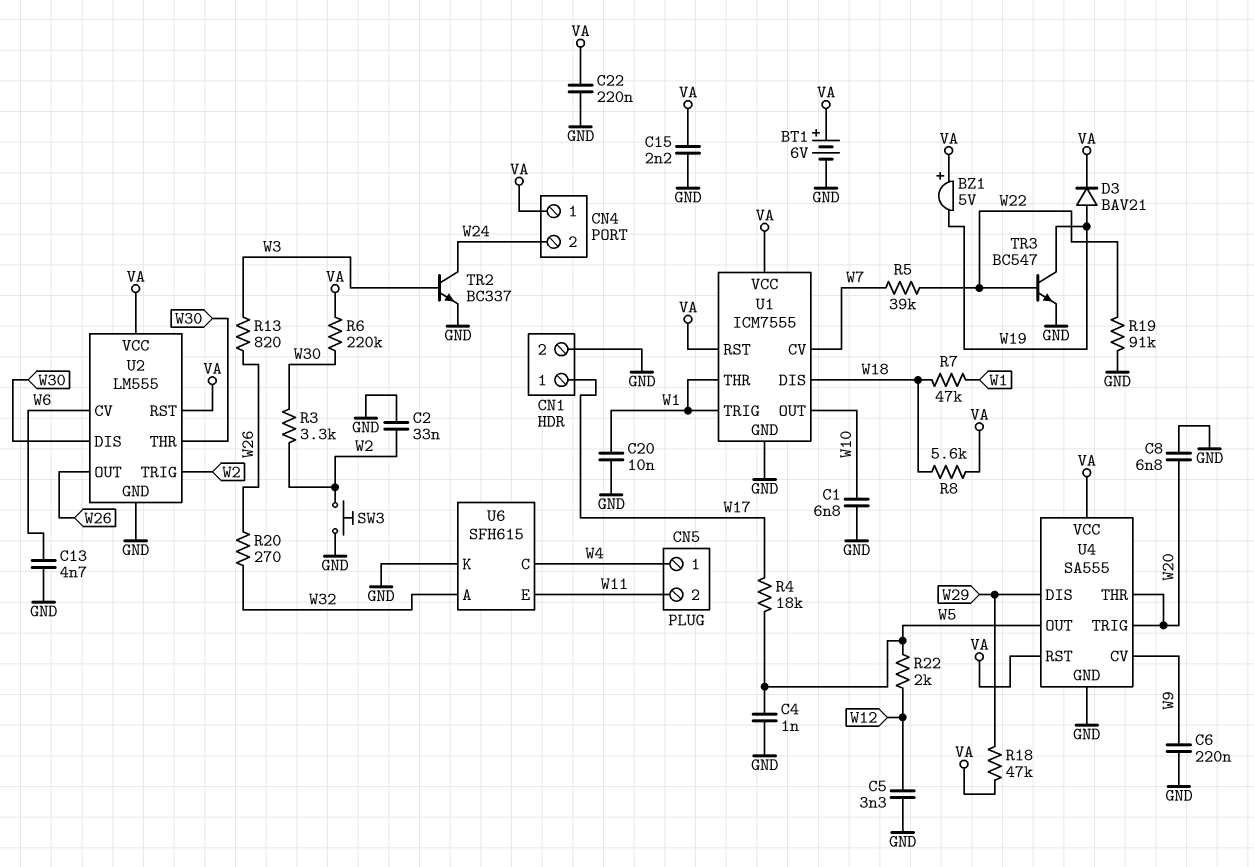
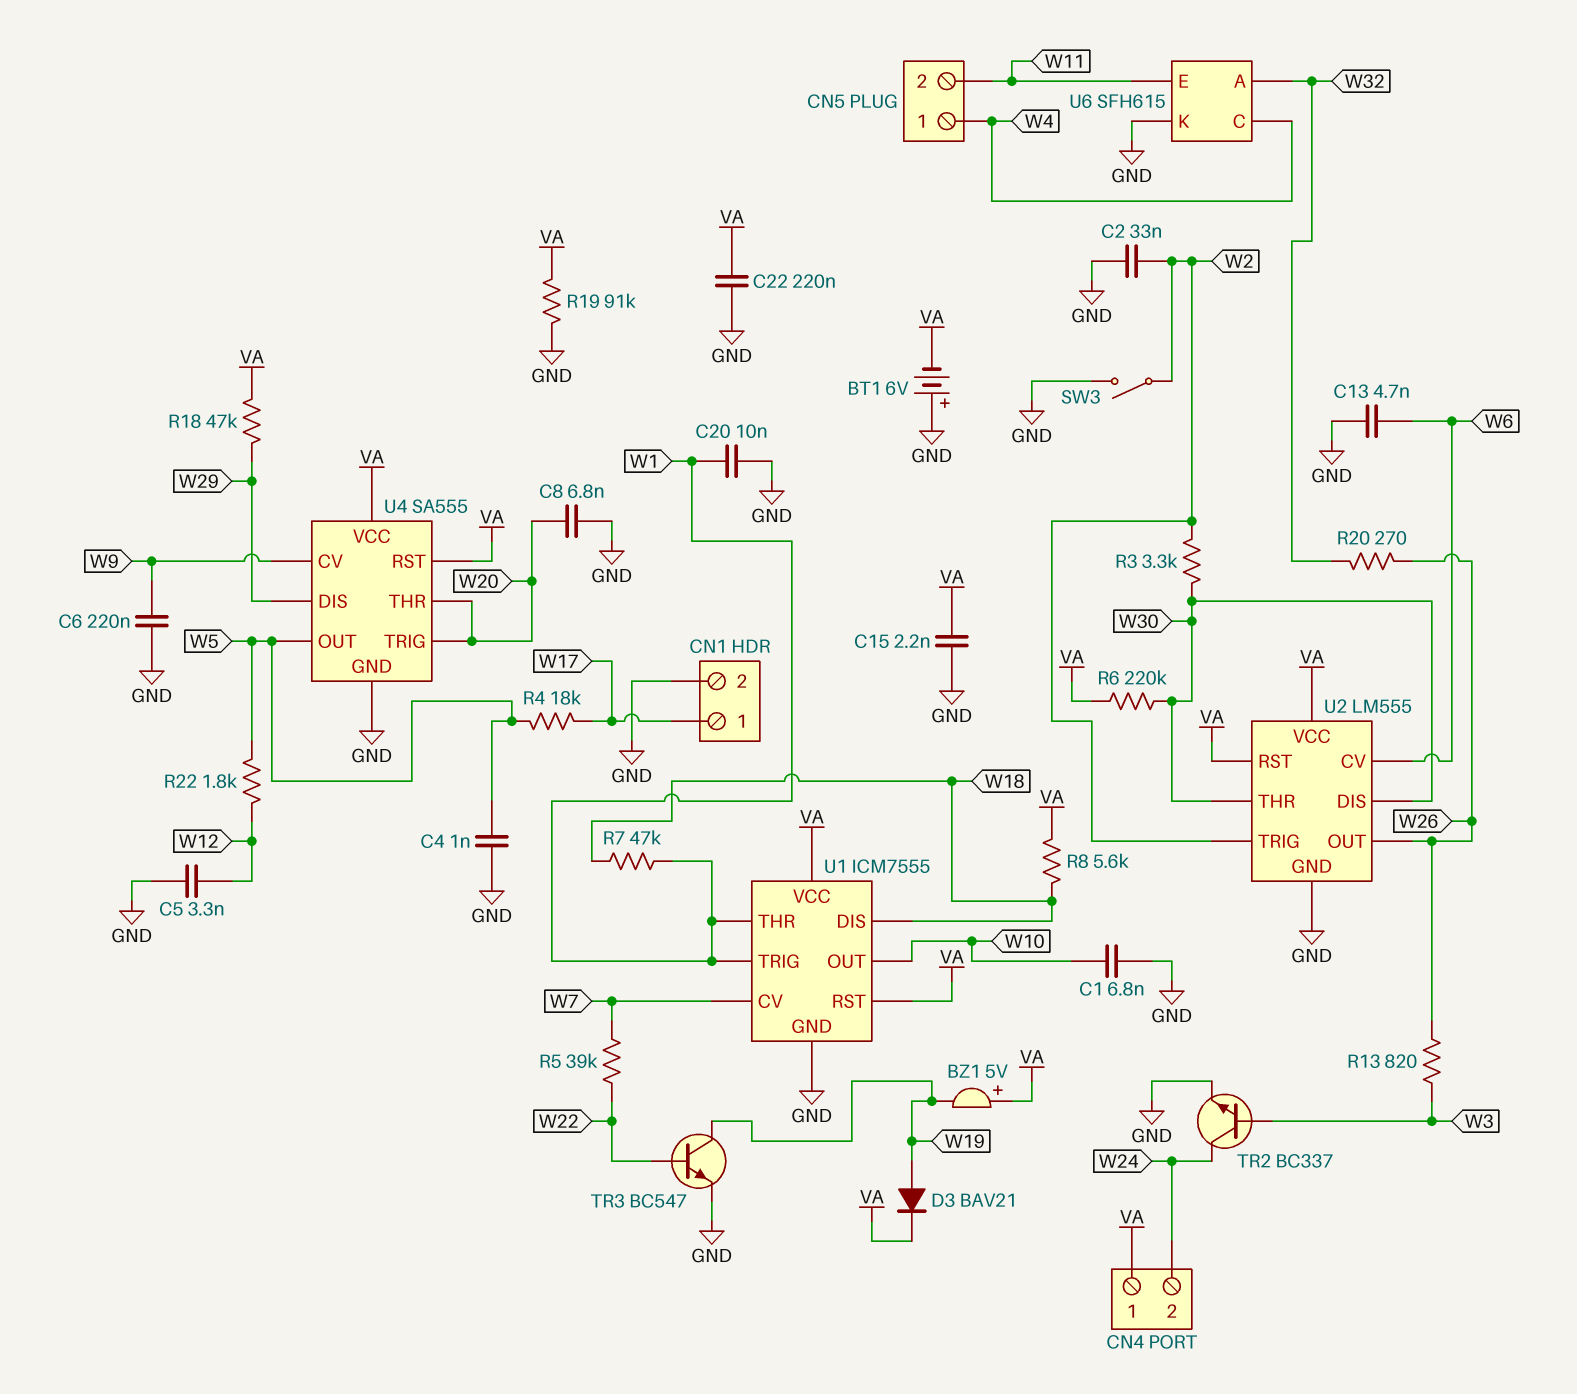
BT1: 6V (plus VA, minus GND) -> 6V (plus GND, minus VA)
R19: 91k (GND, W22) -> 91k (GND, VA)
R22: 2k (W5, W12) -> 1.8k (W5, W12)
SW3: button (GND, W2) -> switch (GND, W2)

